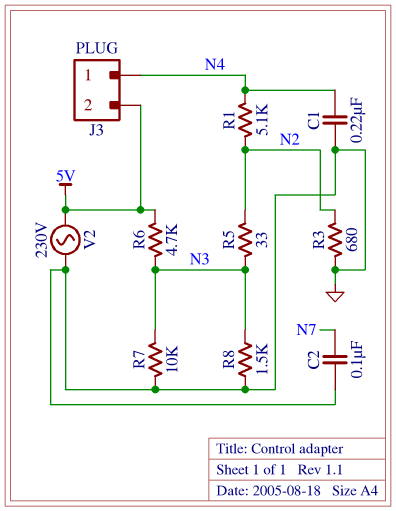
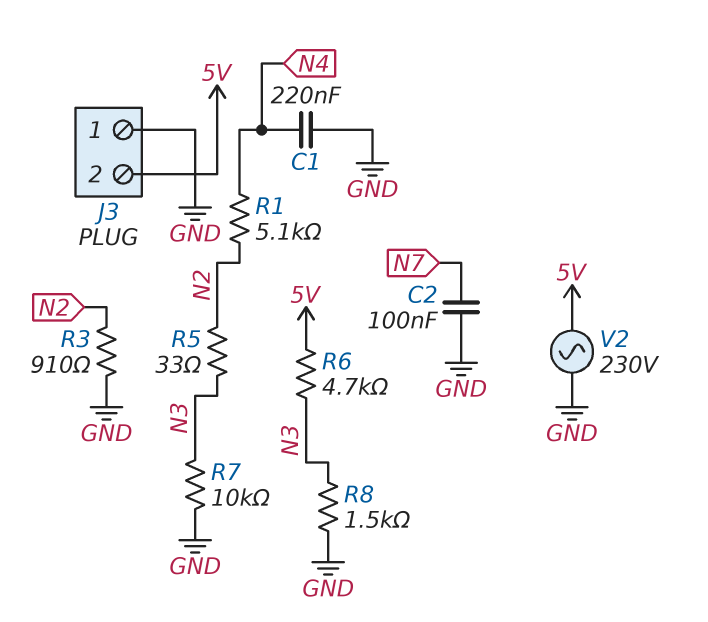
J3 pin 1: N4 -> GND
R3: 680 (GND, N2) -> 910 (GND, N2)

